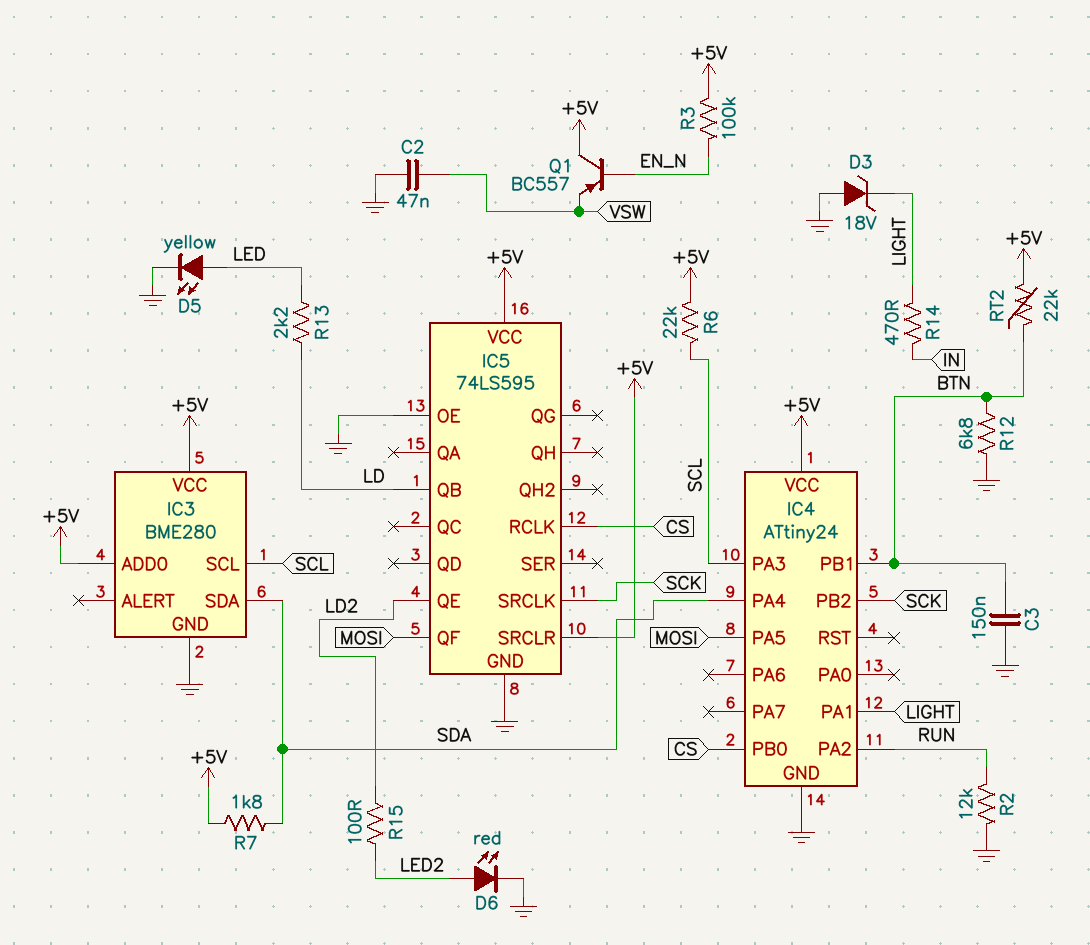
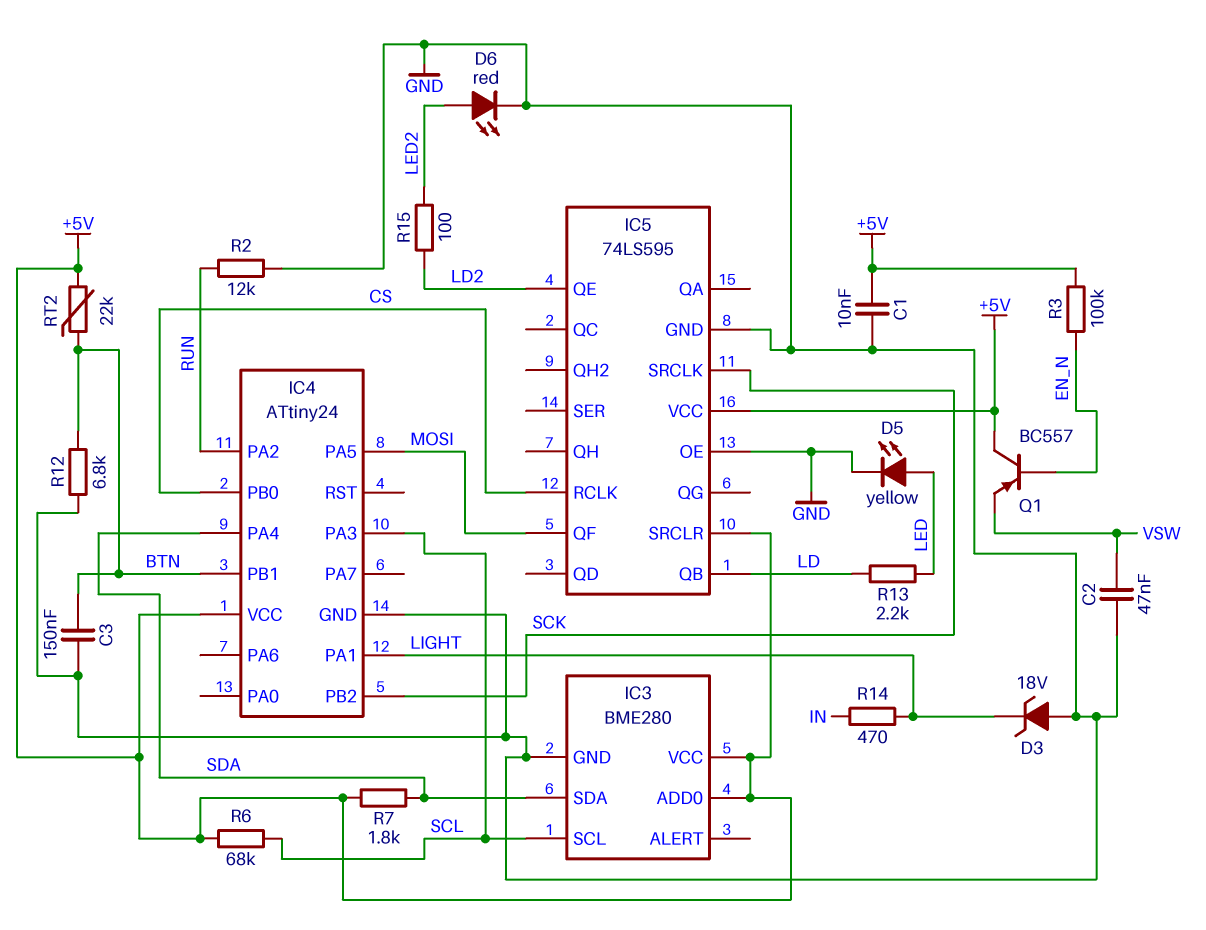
C1: none -> 10nF (+5V, GND)
R6: 22k (+5V, SCL) -> 68k (+5V, SCL)

